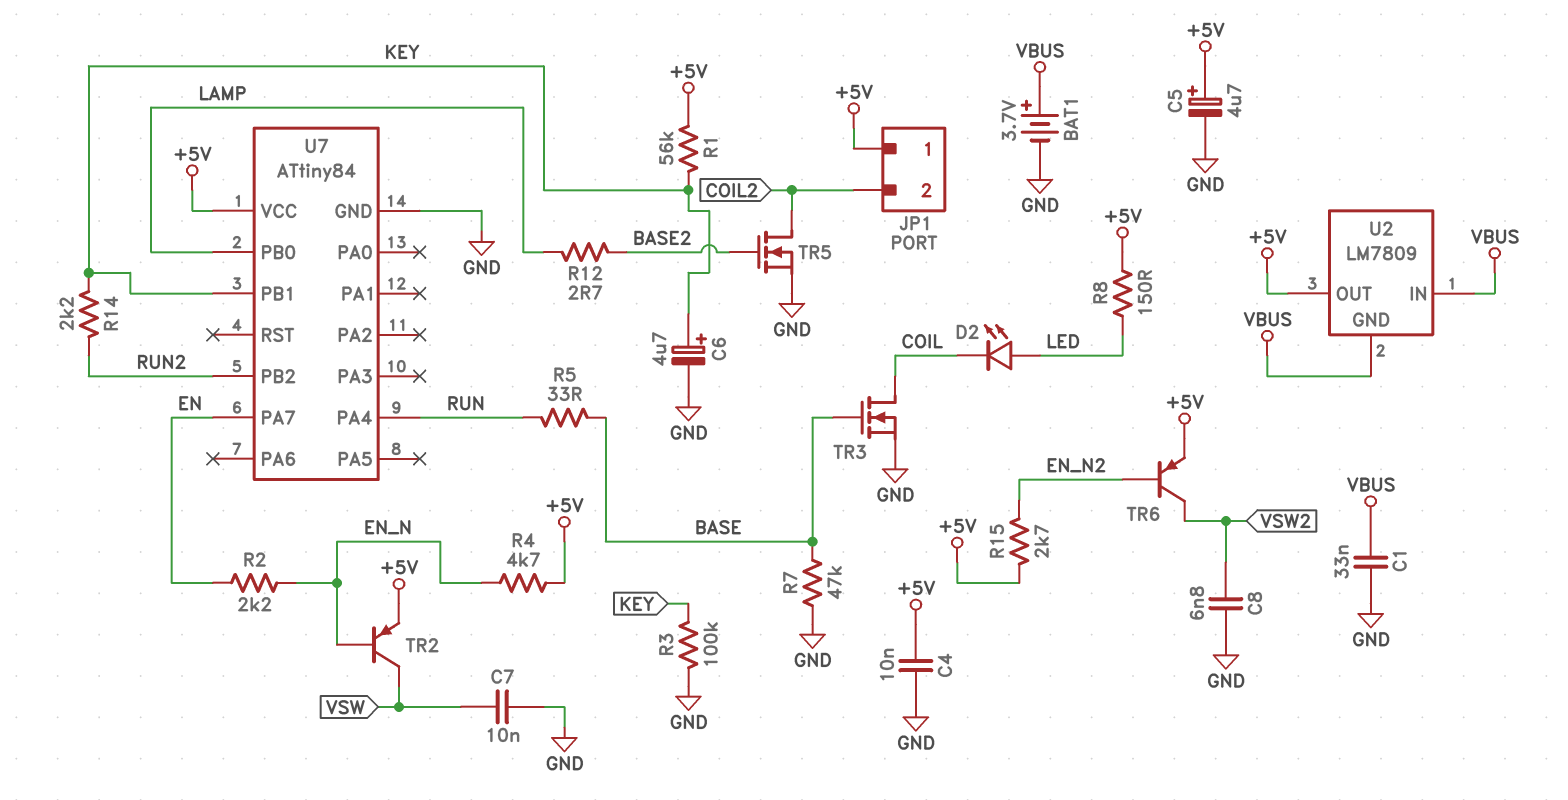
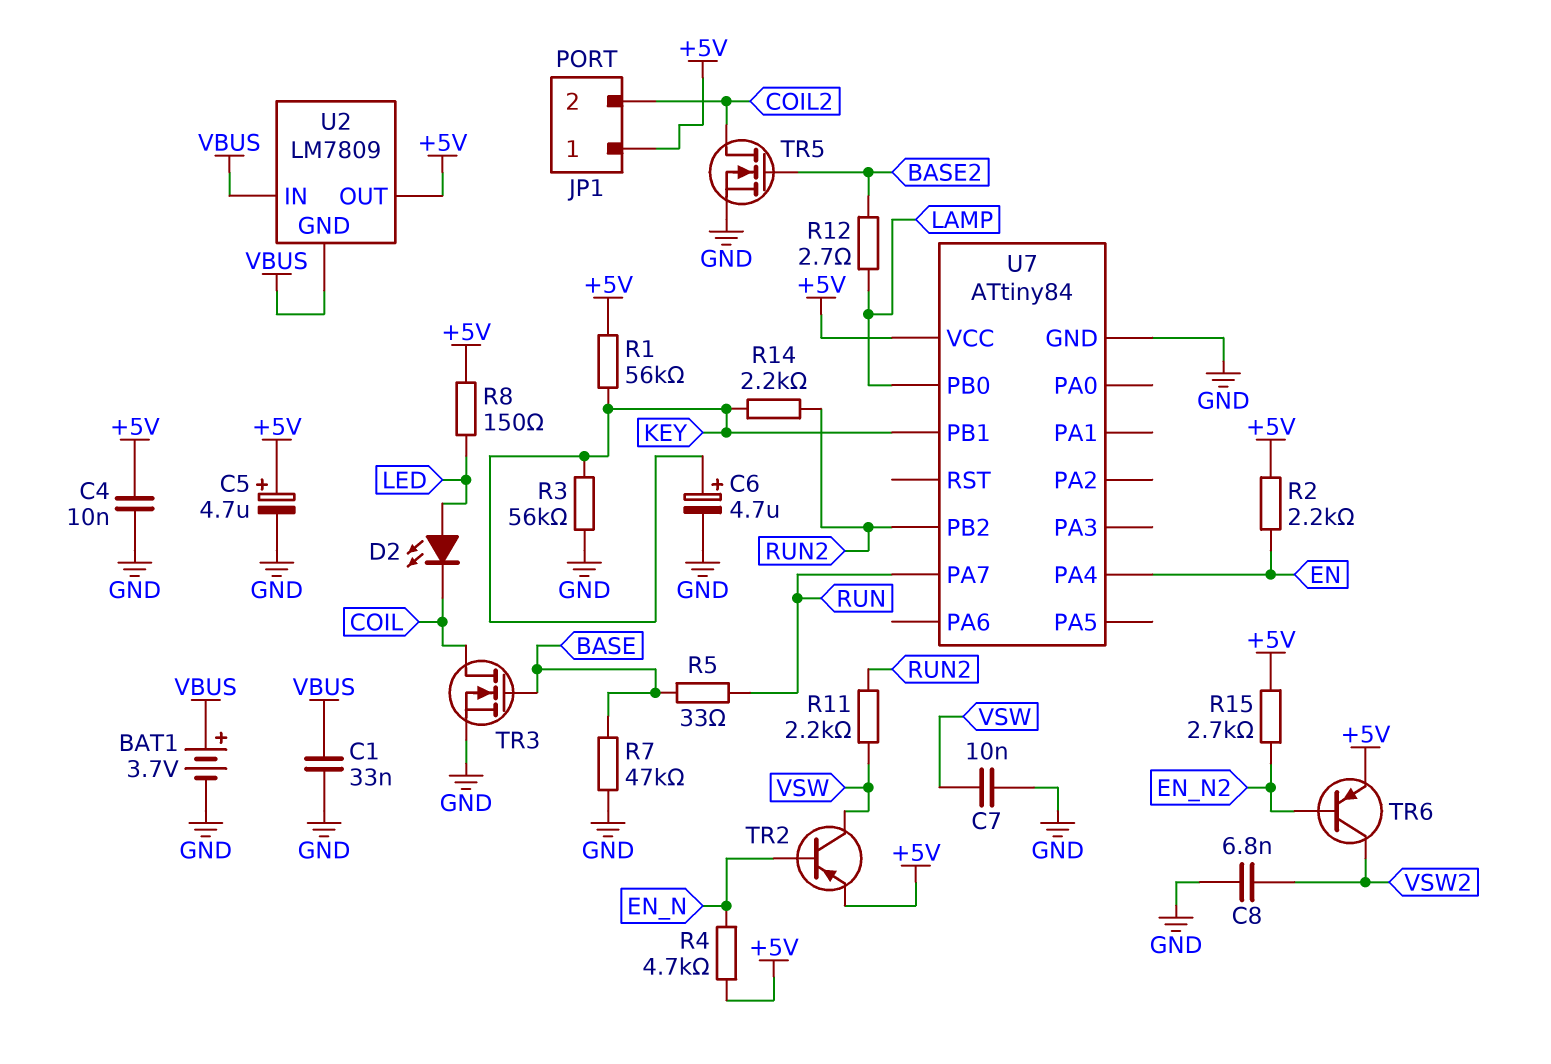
R2: 2.2k (EN, EN_N) -> 2.2k (+5V, EN)
R3: 100k (GND, KEY) -> 56k (GND, KEY)
R11: none -> 2.2k (RUN2, VSW)
U7 pin PA4: RUN -> EN
U7 pin PA7: EN -> RUN

